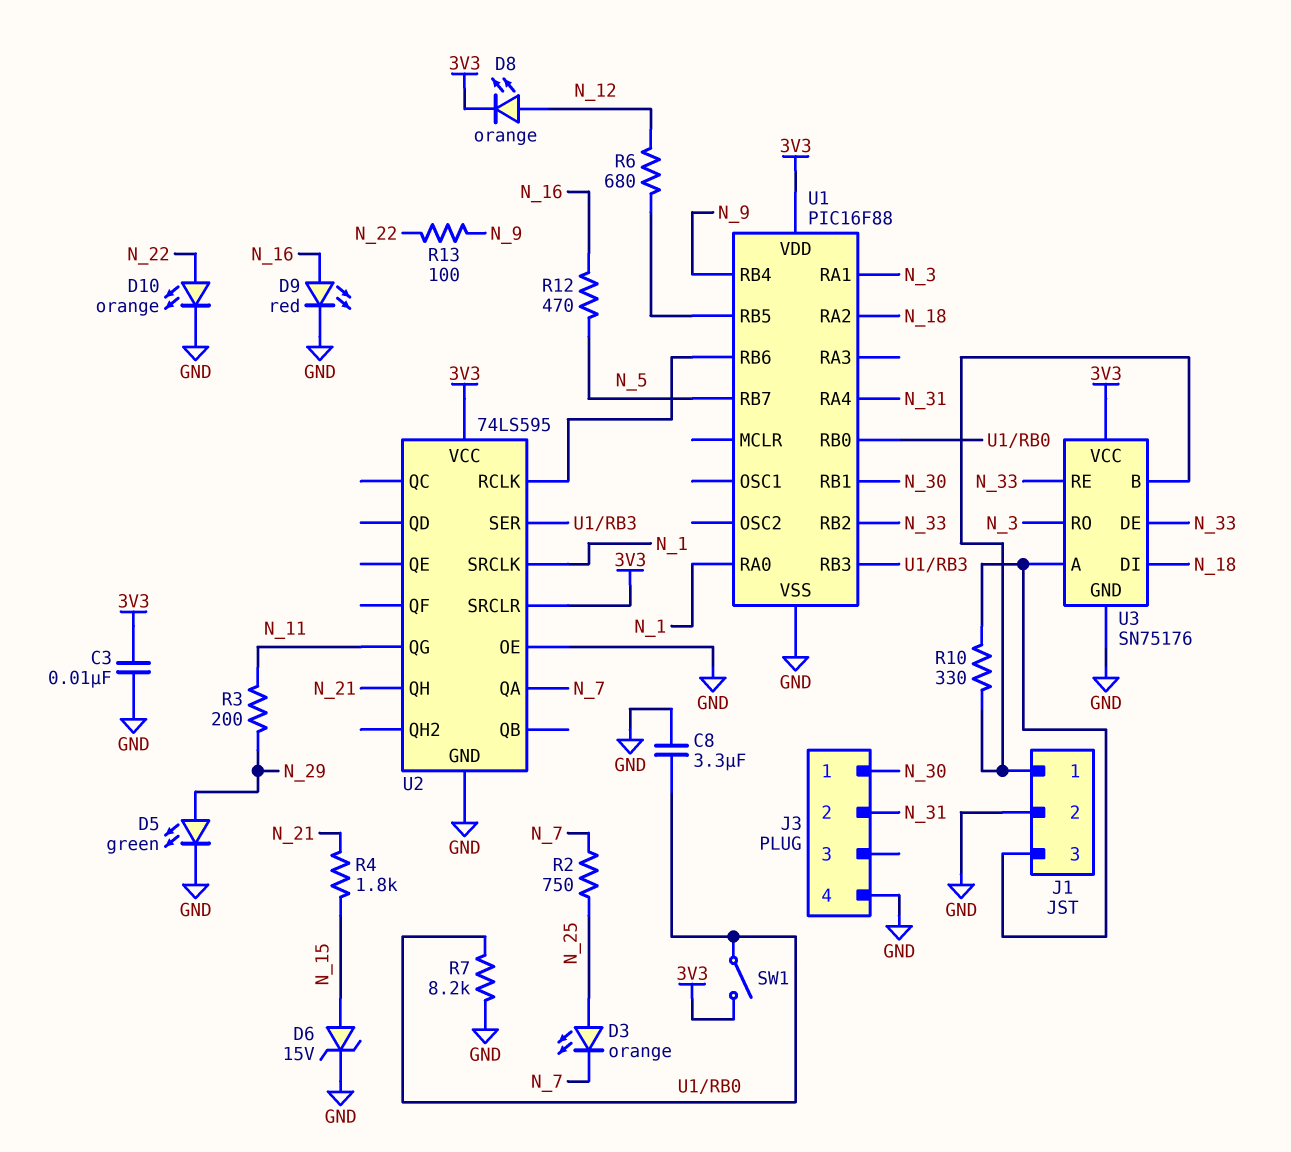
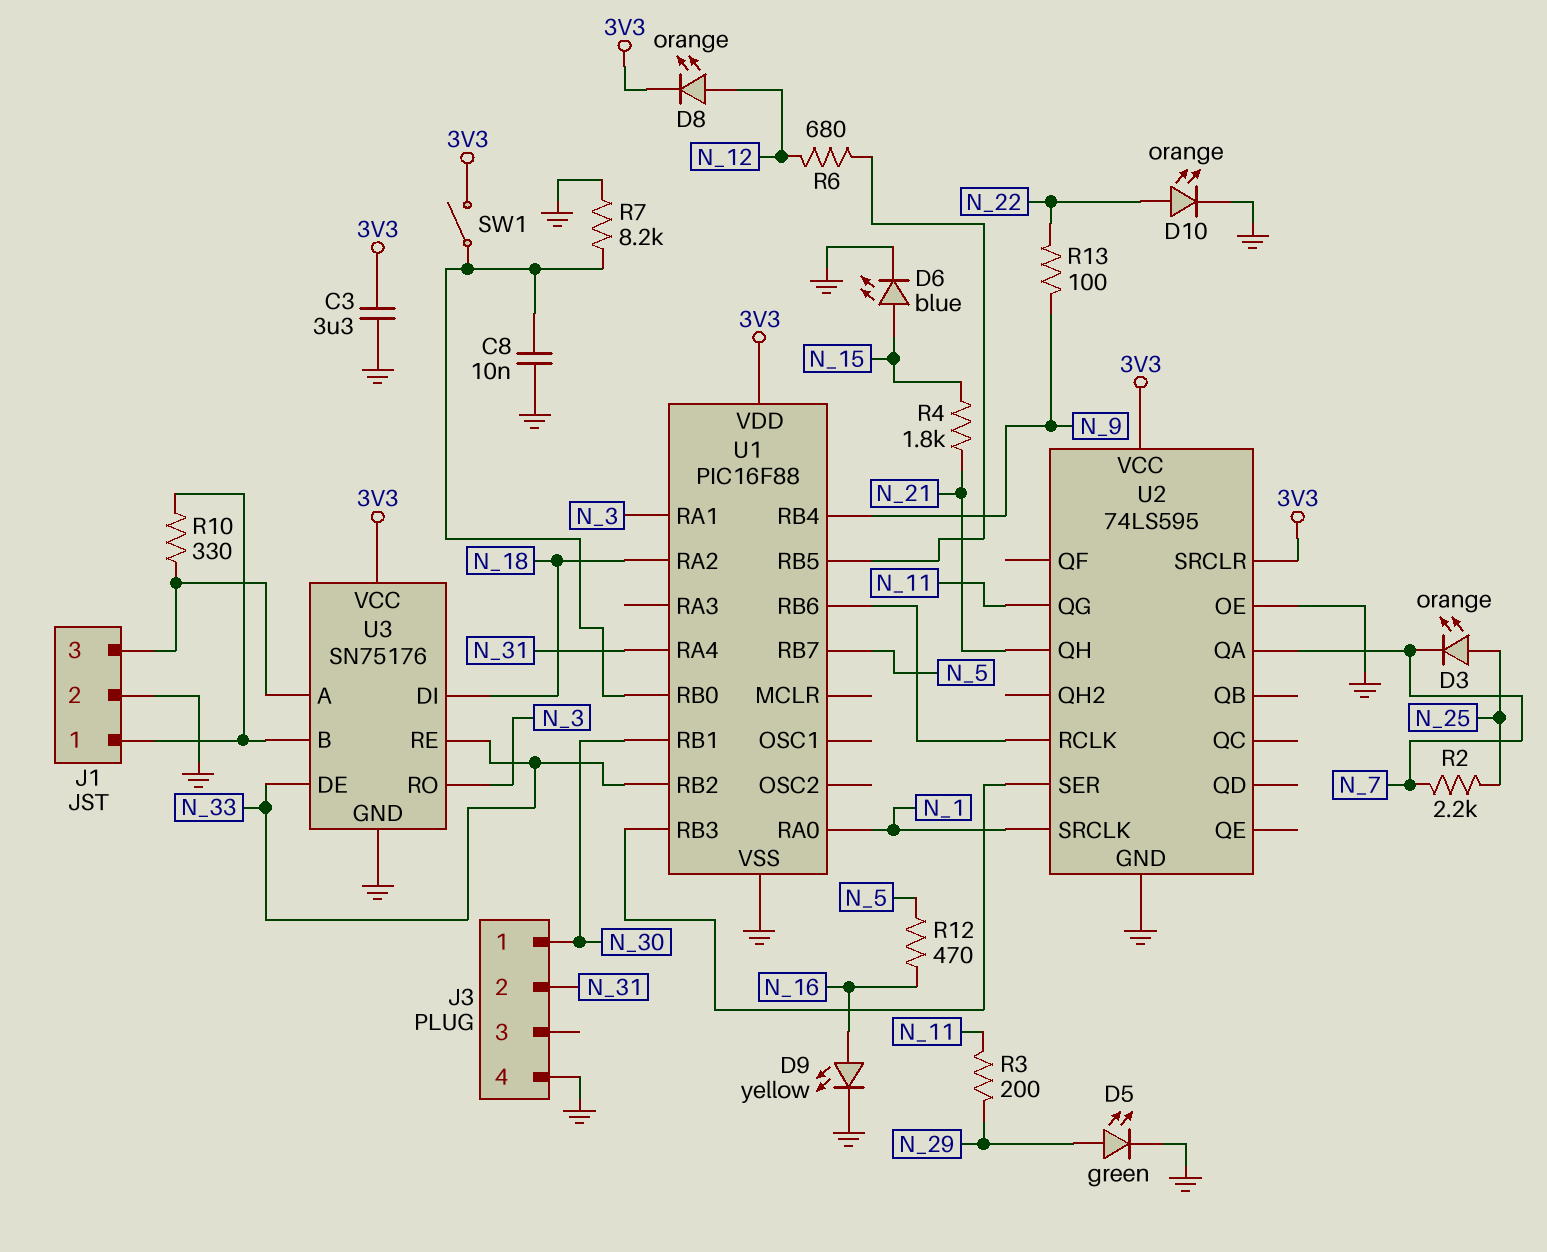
C3: 10nF (3V3, GND) -> 3.3uF (3V3, GND)
C8: 3.3uF (GND, U1/RB0) -> 10nF (GND, U1/RB0)
D6: zener 15V (A N_15, K GND) -> LED blue (A N_15, K GND)
D9: LED red (A N_16, K GND) -> LED yellow (A N_16, K GND)
R2: 750 (N_7, N_25) -> 2.2k (N_7, N_25)

